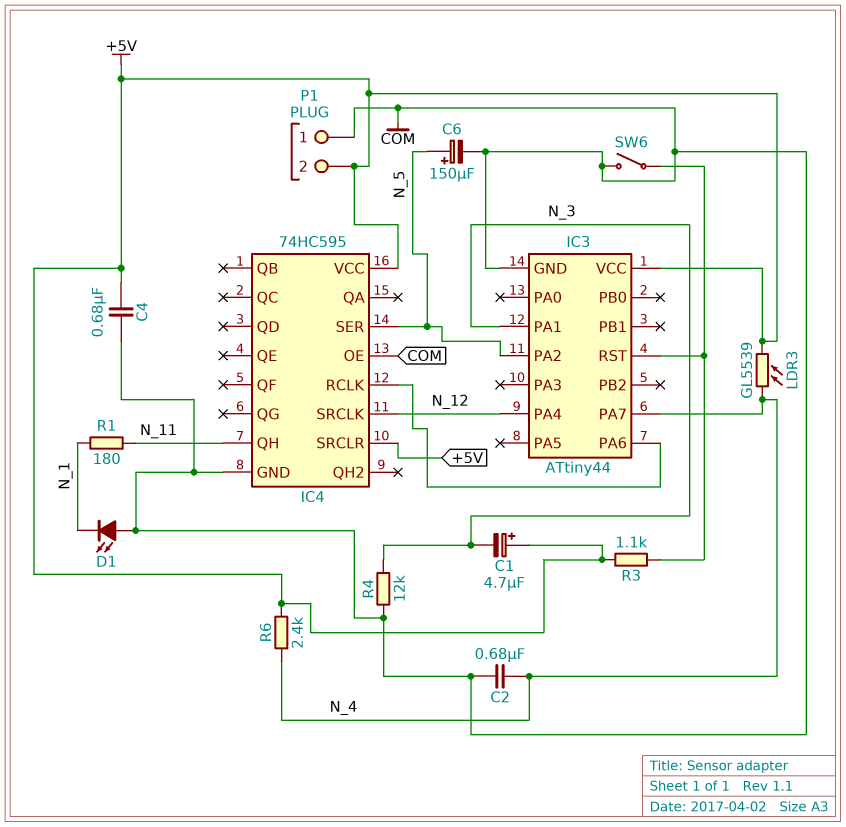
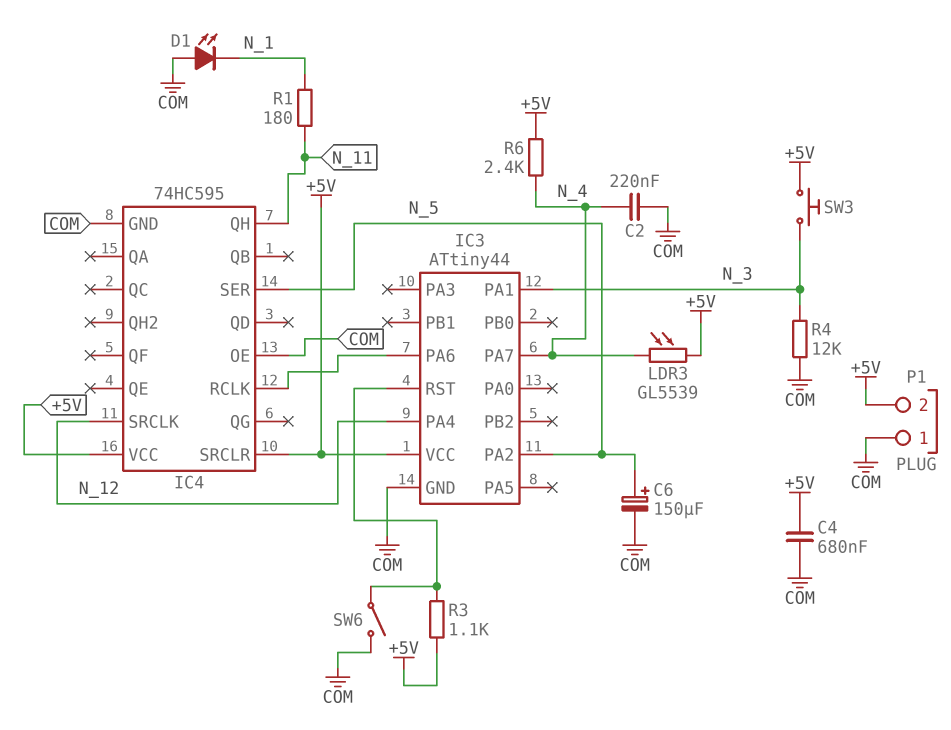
C1: 4.7uF (plus +5V, minus N_3) -> none
C2: 680nF (COM, N_4) -> 220nF (COM, N_4)
SW3: none -> button (+5V, N_3)

